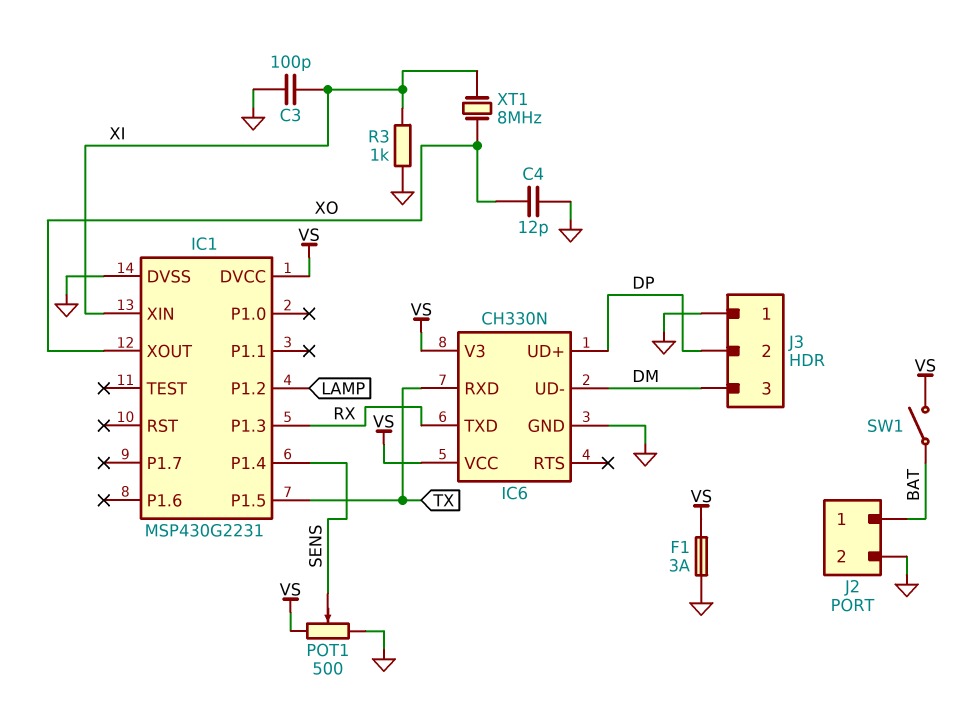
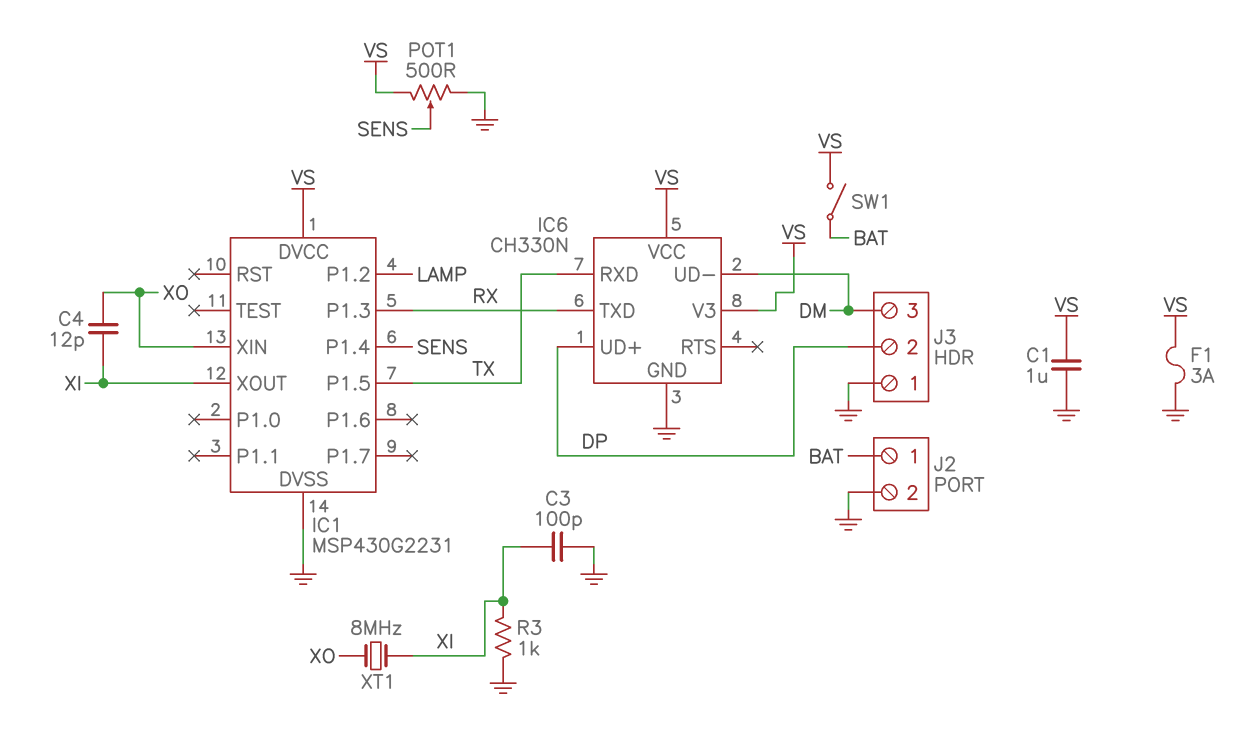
C1: none -> 1uF (GND, VS)
C4: 12pF (GND, XO) -> 12pF (XI, XO)
IC1 pin XIN: XI -> XO
IC1 pin XOUT: XO -> XI

